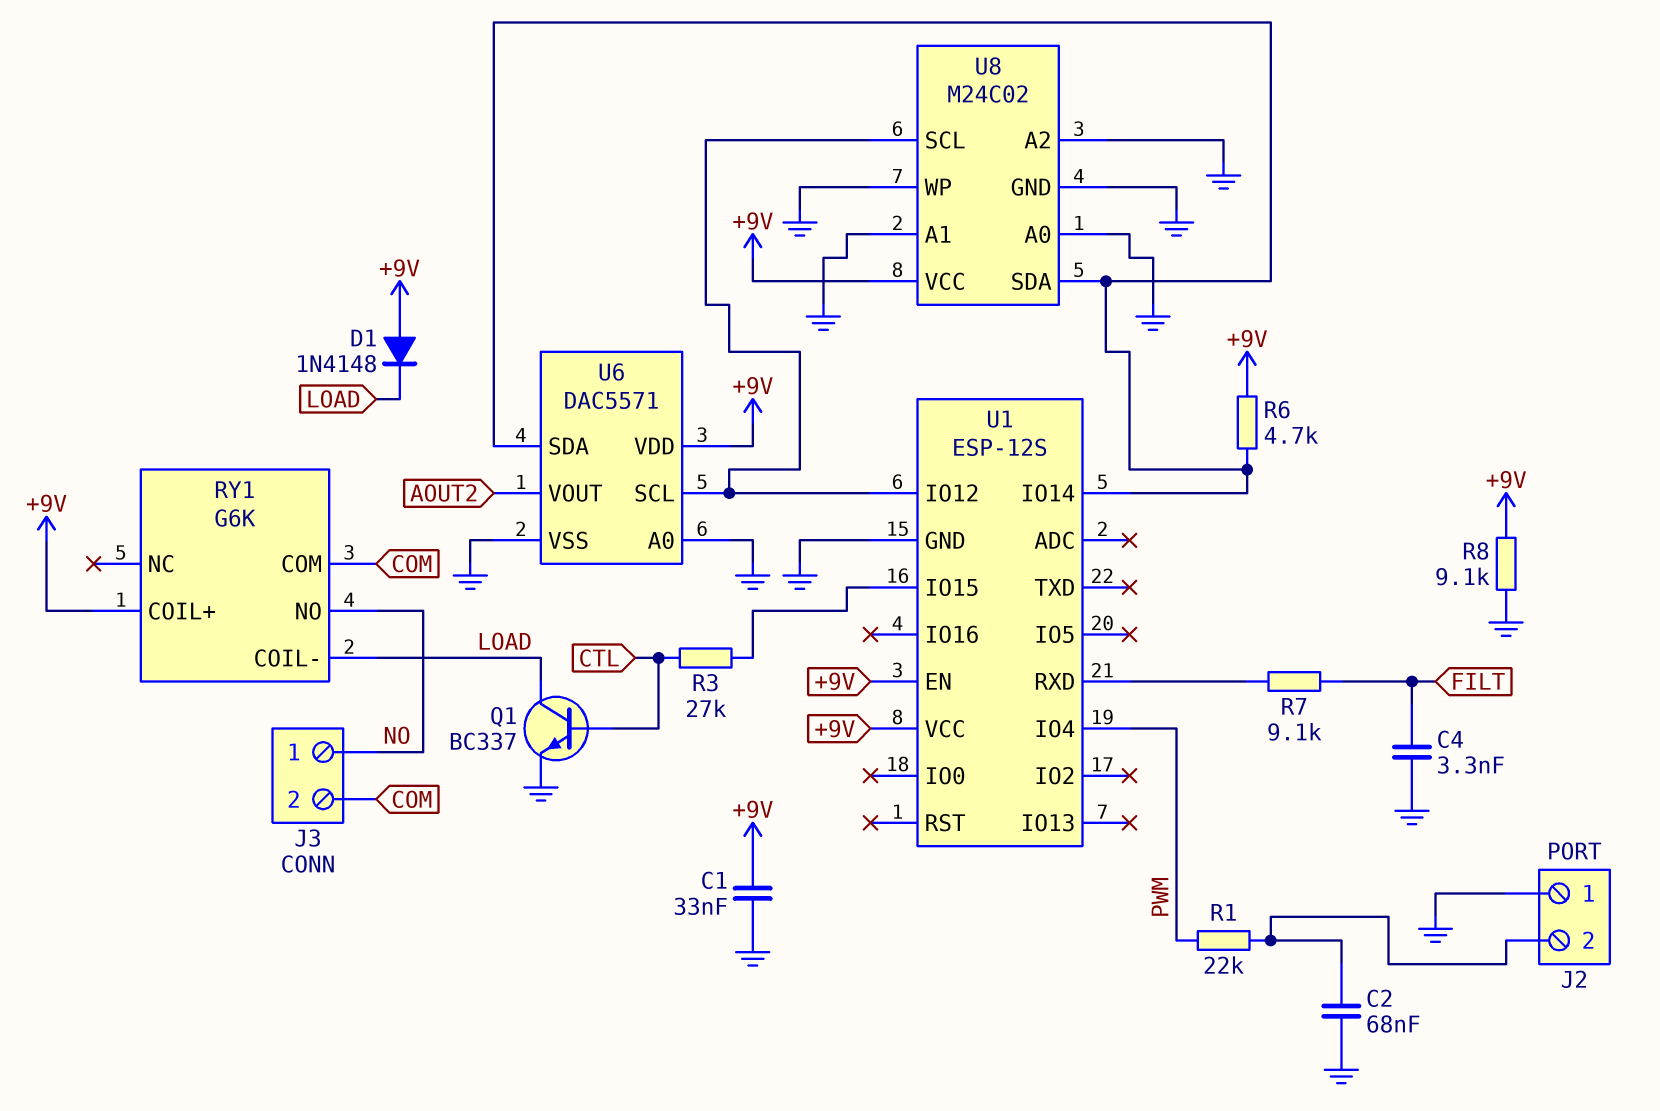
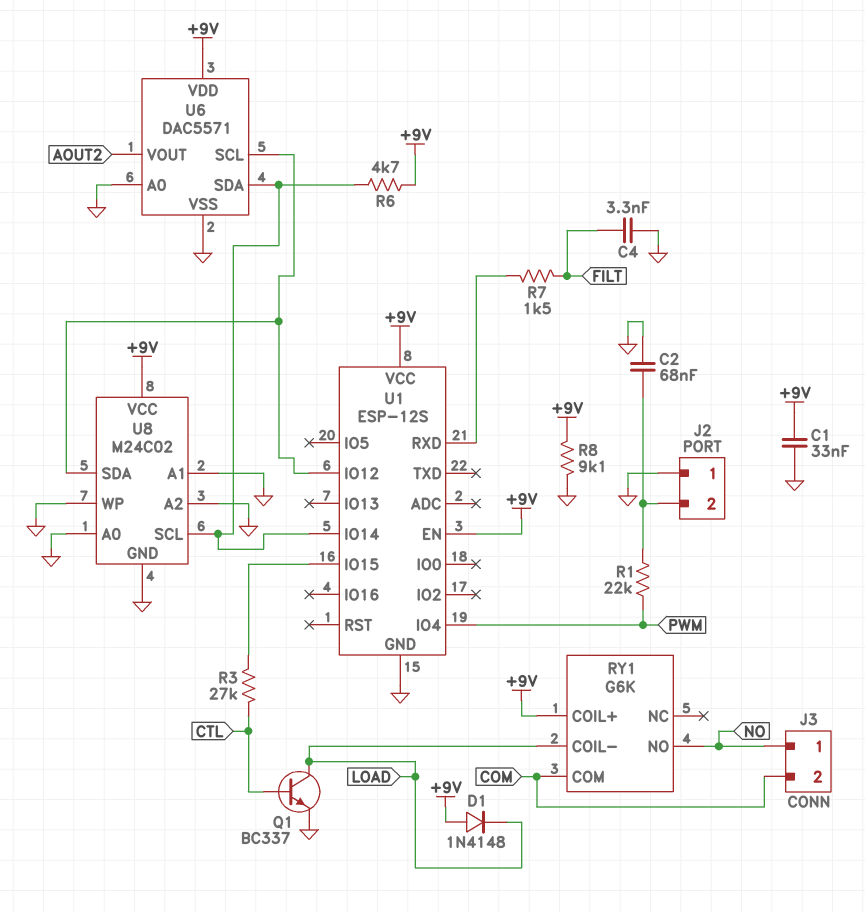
R7: 9.1k (FILT, U1/RXD) -> 1.5k (FILT, U1/RXD)
U8 pin SCL: U1/IO12 -> U1/IO14
U8 pin SDA: U1/IO14 -> U1/IO12

